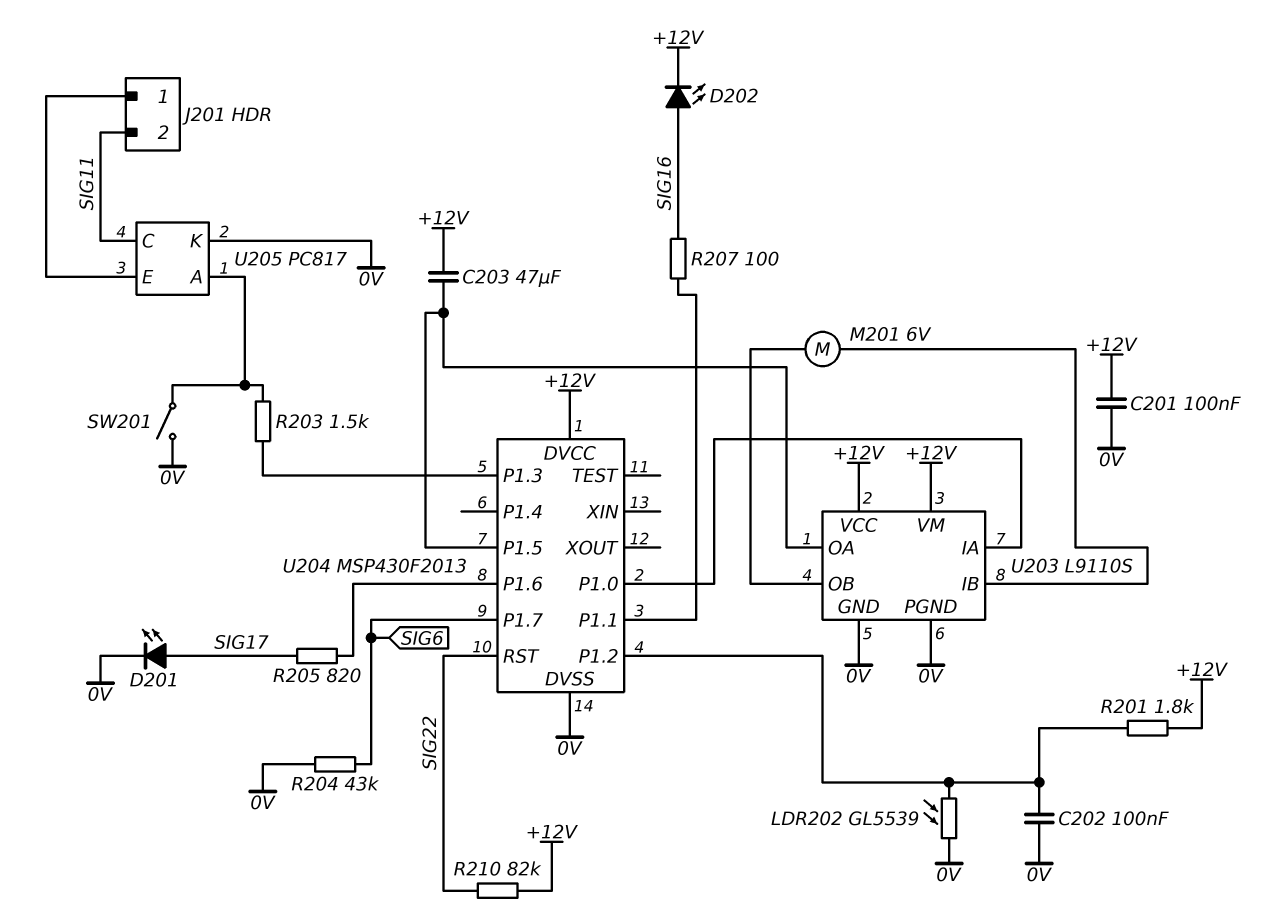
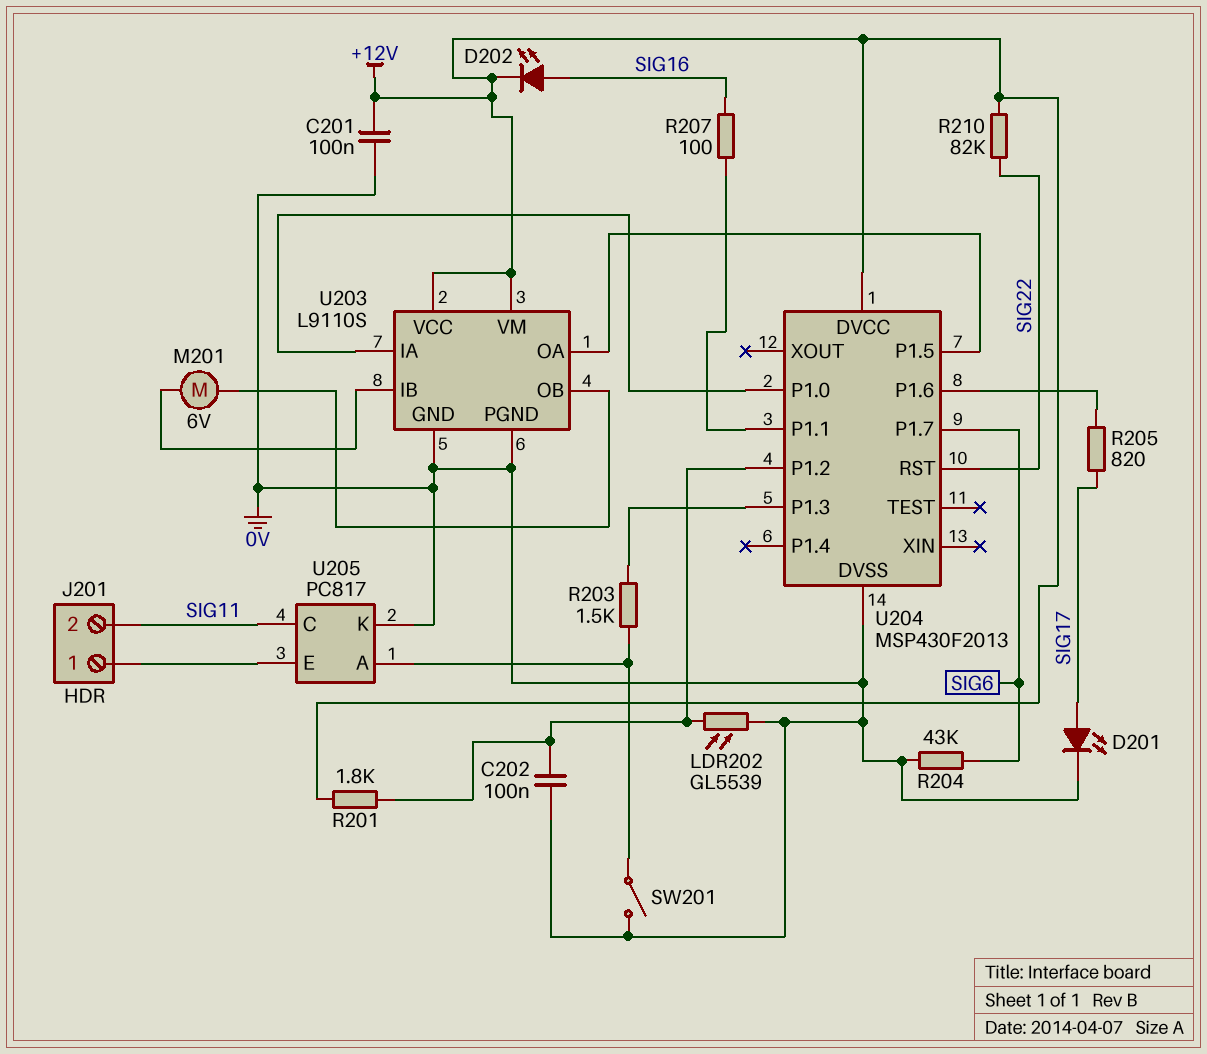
C203: 47uF (+12V, U203/OA) -> none

